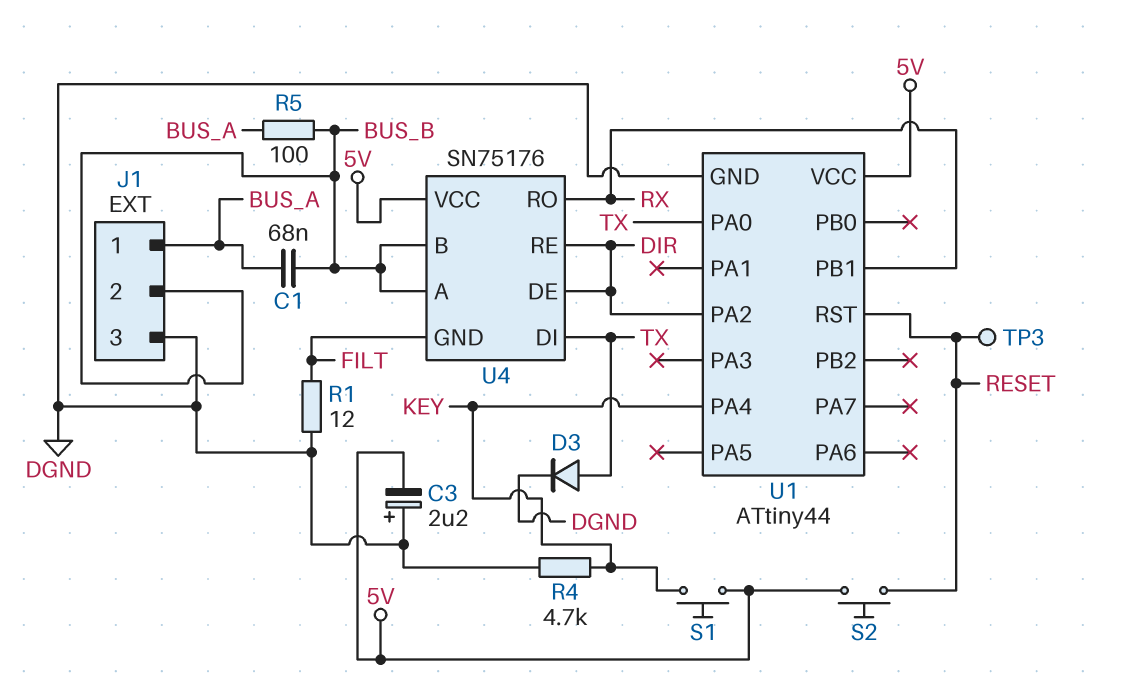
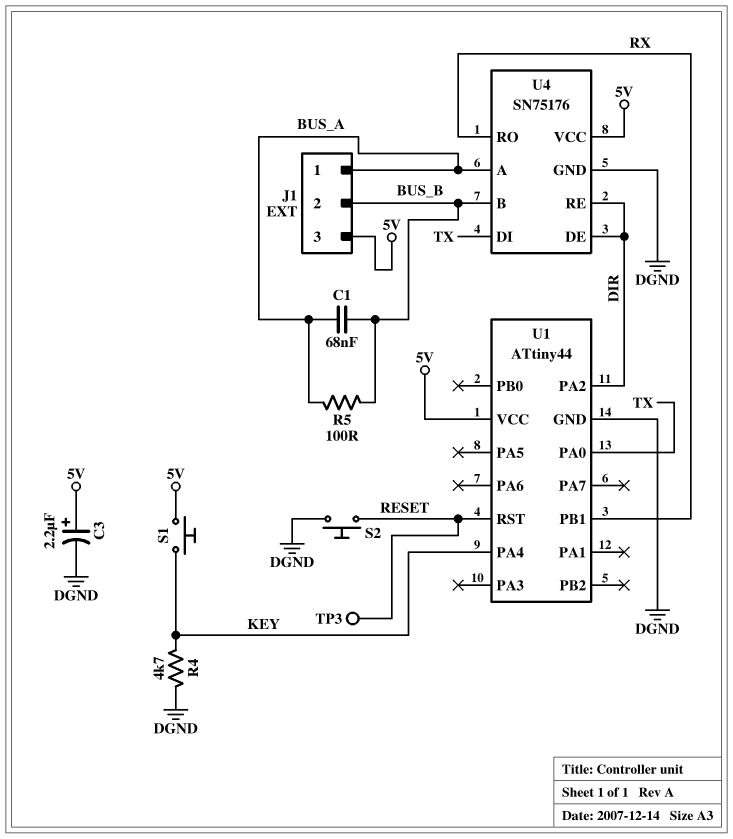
C3: 2.2uF (plus DGND, minus 5V) -> 2.2uF (plus 5V, minus DGND)
D3: diode (A TX, K DGND) -> none
J1 pin 3: DGND -> 5V
R1: 12 (DGND, FILT) -> none
S2: button (5V, RESET) -> button (DGND, RESET)
U4 pin A: BUS_B -> BUS_A
U4 pin GND: FILT -> DGND

